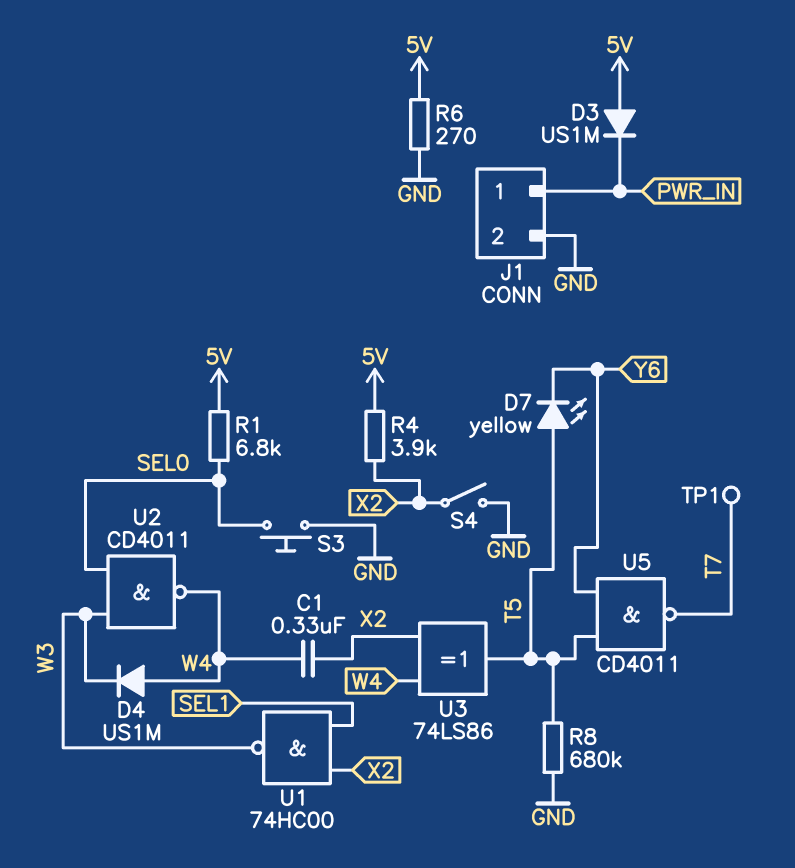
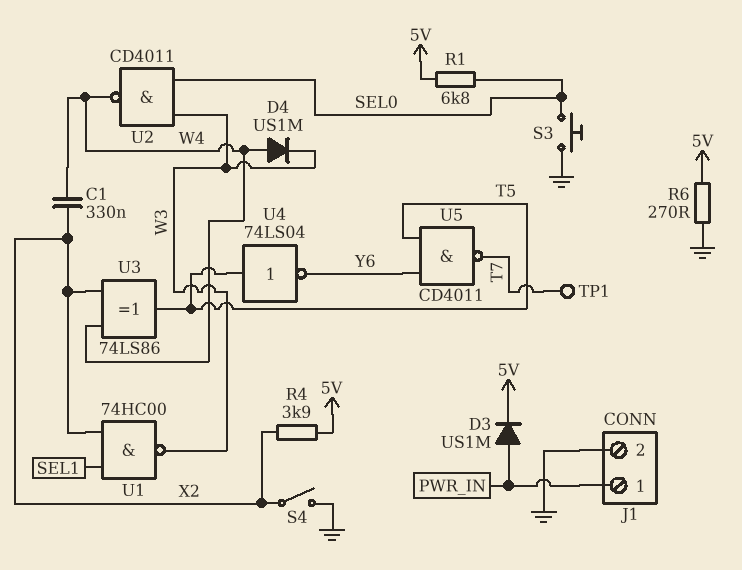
D3: diode US1M (A 5V, K PWR_IN) -> diode US1M (A PWR_IN, K 5V)
D7: LED yellow (A T5, K Y6) -> none
R8: 680k (GND, T5) -> none
U4: none -> NOT 74LS04 (in T5, out Y6)

